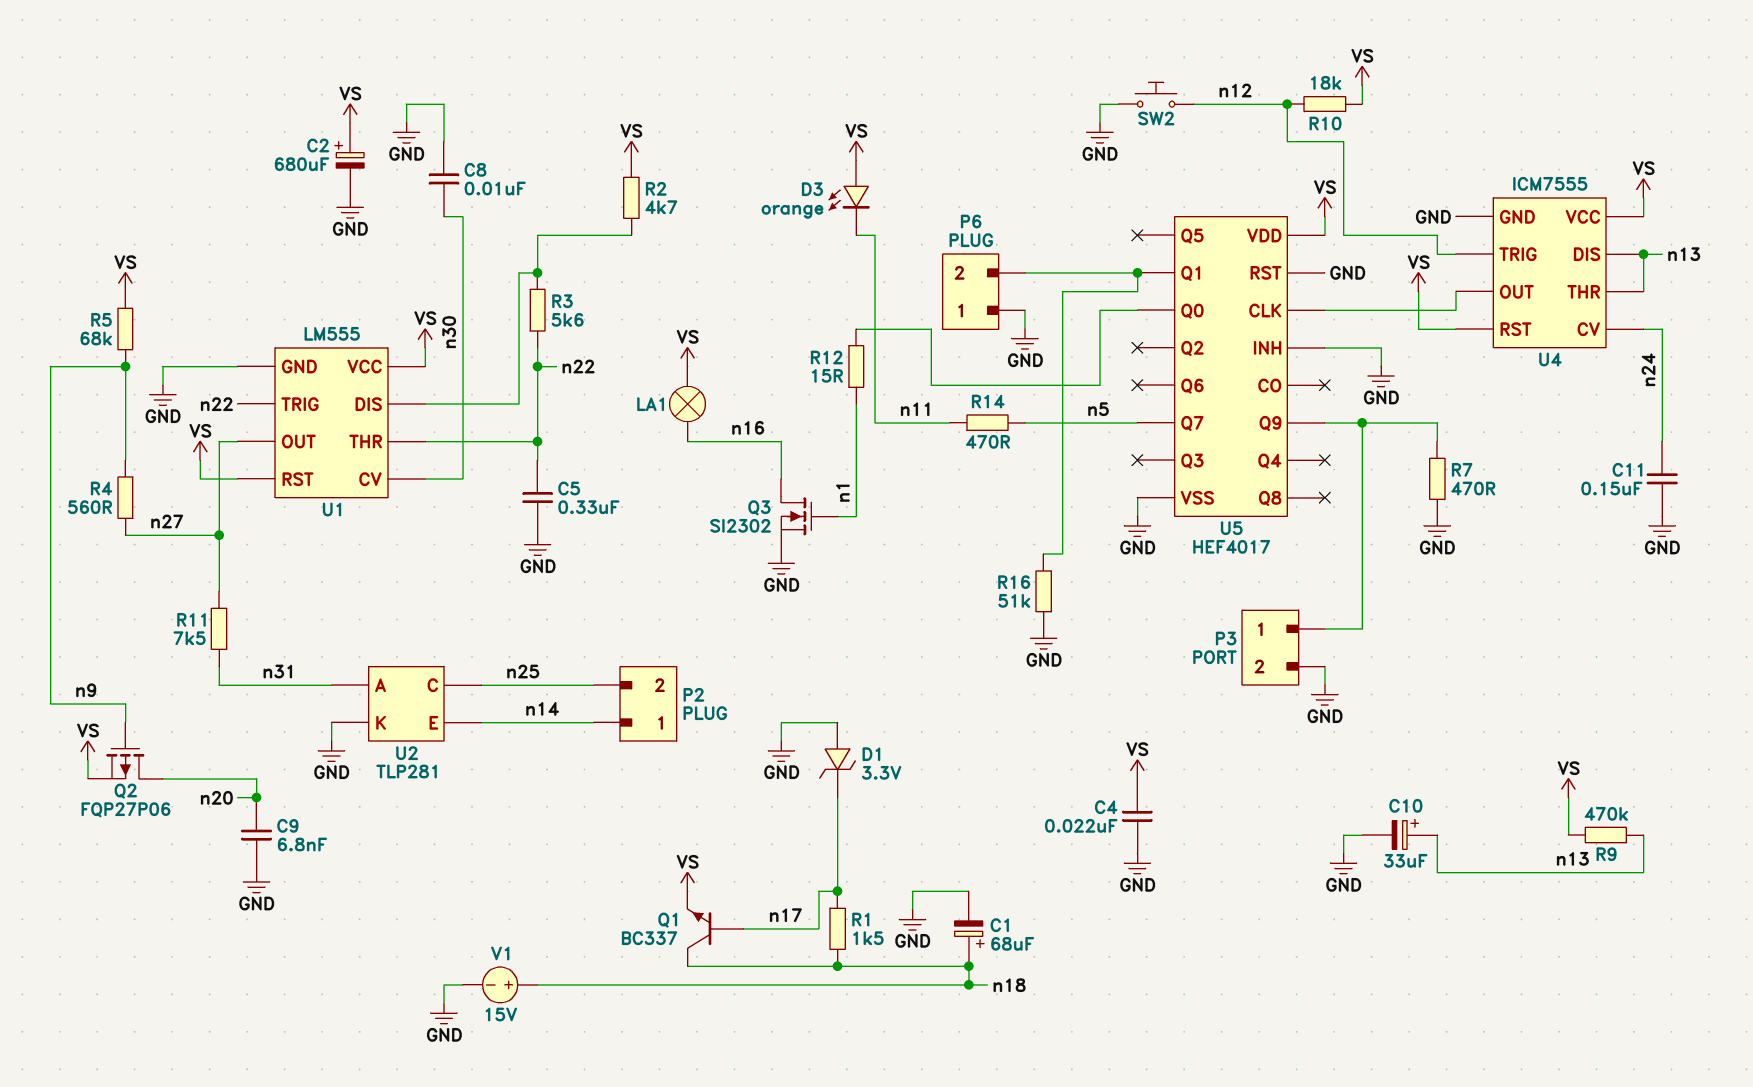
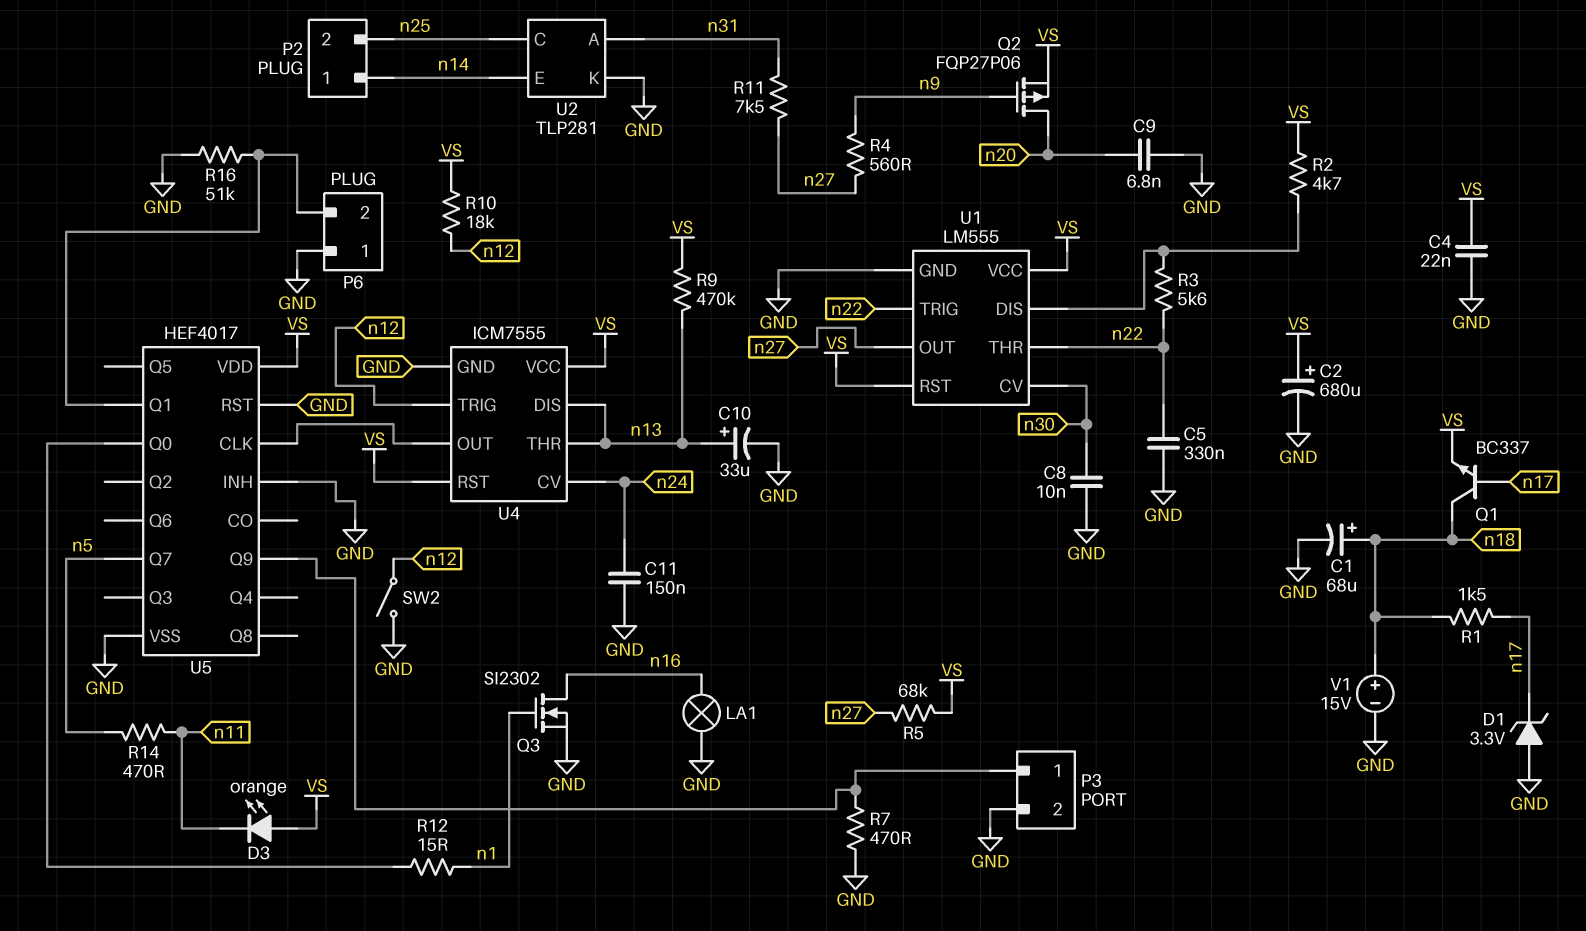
LA1: lamp (VS, n16) -> lamp (GND, n16)
R5: 68k (VS, n9) -> 68k (VS, n27)
SW2: button (GND, n12) -> switch (GND, n12)

